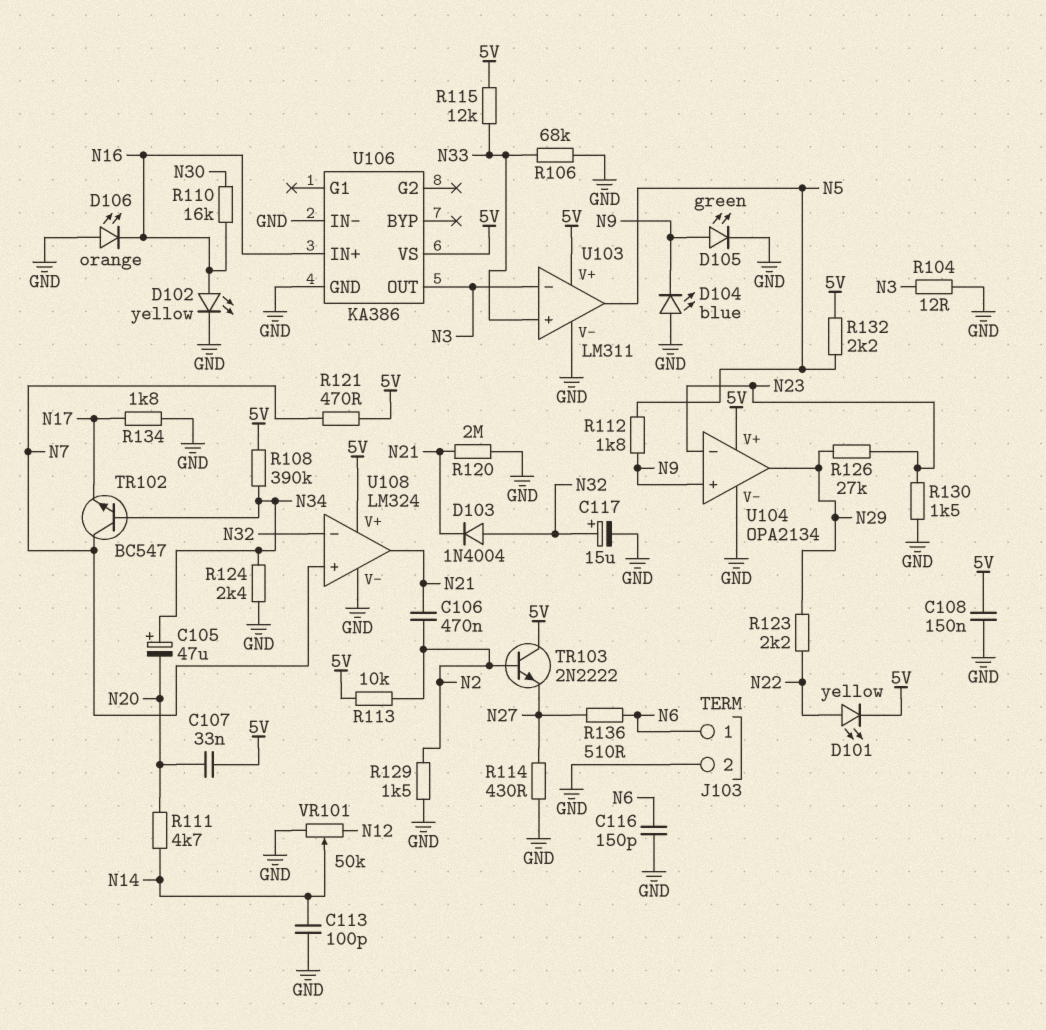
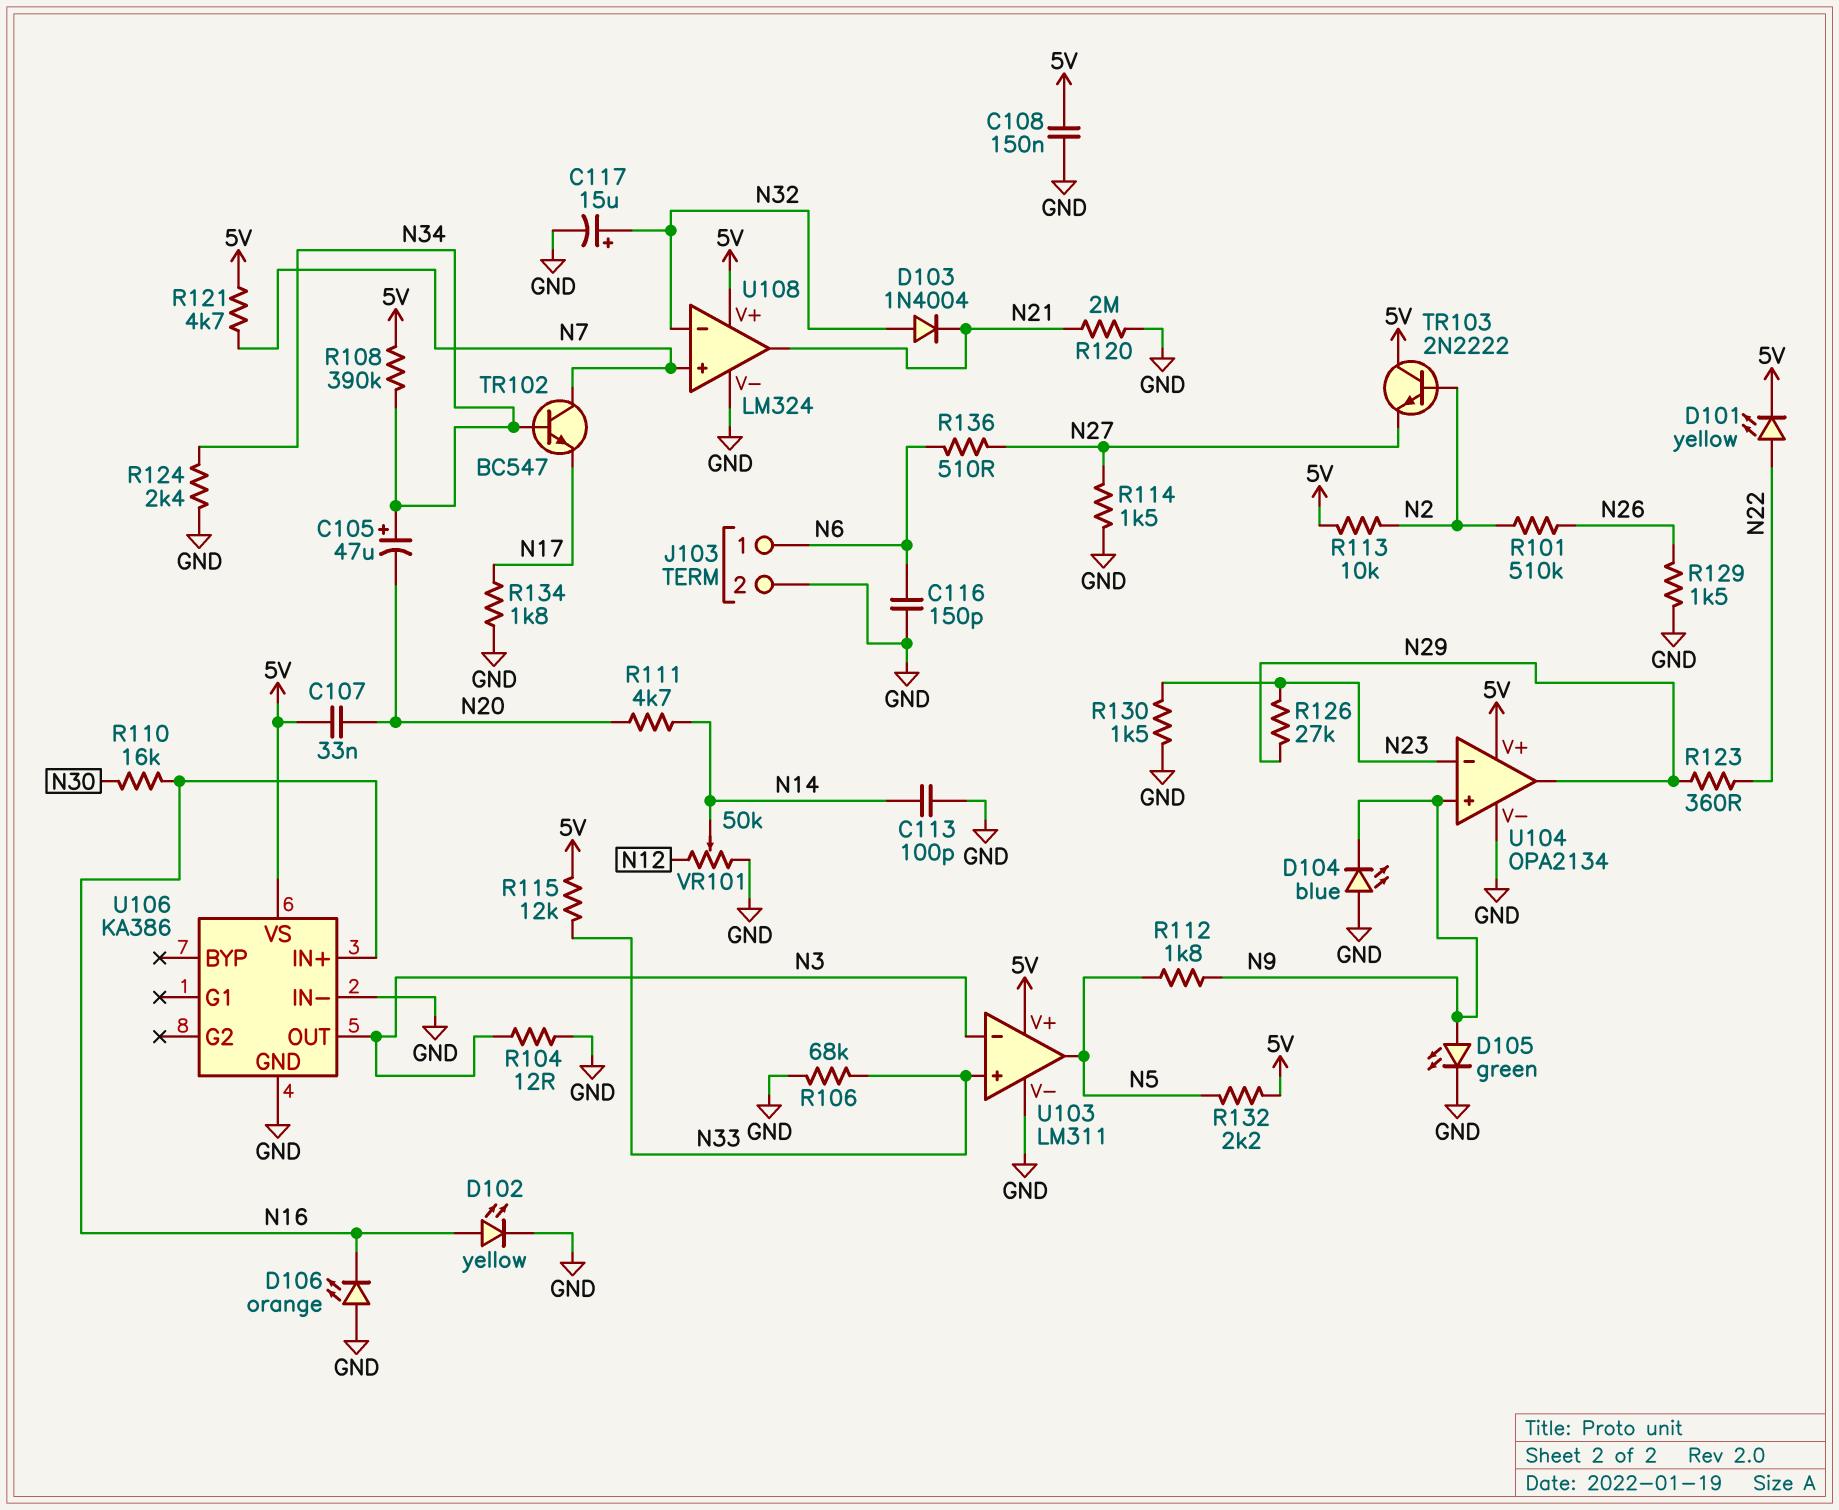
C106: 470nF (N2, N21) -> none
R101: none -> 510k (N2, N26)
R114: 430 (GND, N27) -> 1.5k (GND, N27)
R121: 470 (5V, N7) -> 4.7k (5V, N7)
R123: 2.2k (N22, N29) -> 360 (N22, N29)
R129: 1.5k (GND, N2) -> 1.5k (GND, N26)

